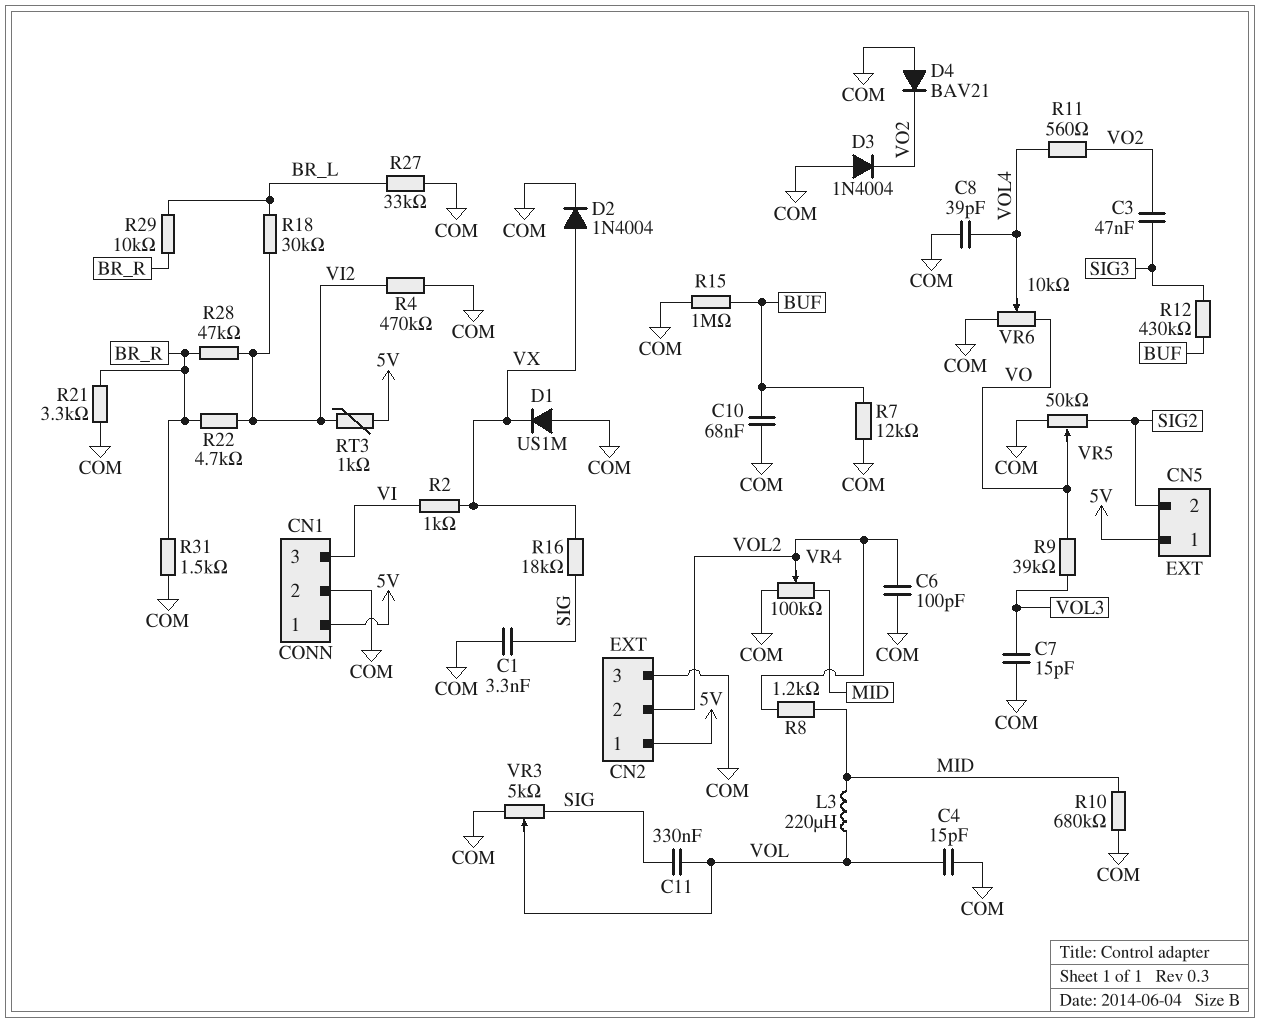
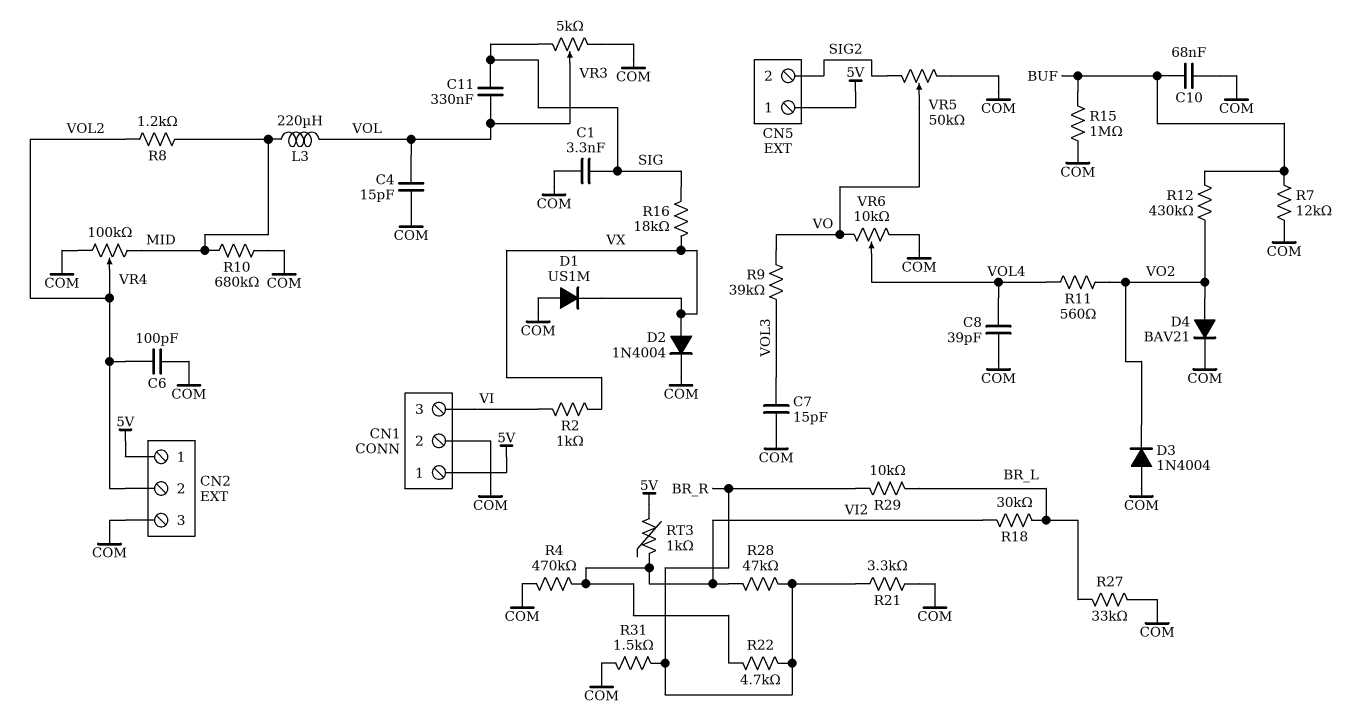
C3: 47nF (SIG3, VO2) -> none
D4: diode BAV21 (A COM, K VO2) -> diode BAV21 (A VO2, K COM)
R12: 430k (BUF, SIG3) -> 430k (BUF, VO2)

